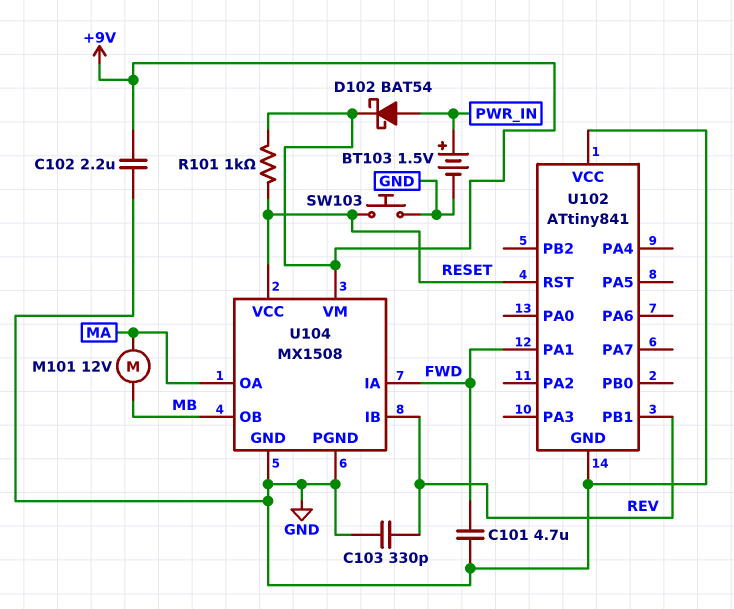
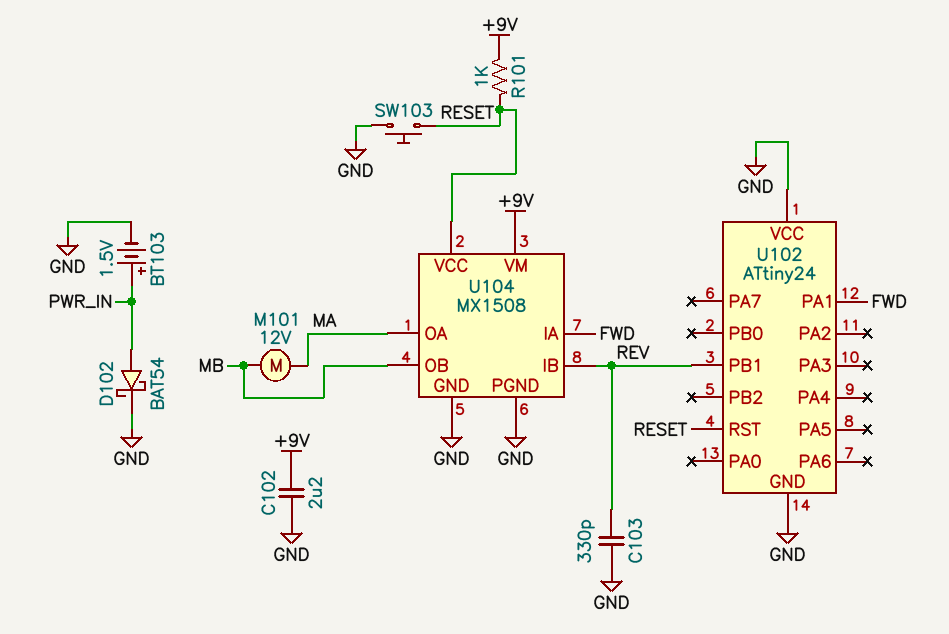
C101: 4.7uF (FWD, GND) -> none
D102: schottky BAT54 (A PWR_IN, K +9V) -> schottky BAT54 (A PWR_IN, K GND)
U102: ATtiny841 -> ATtiny24

